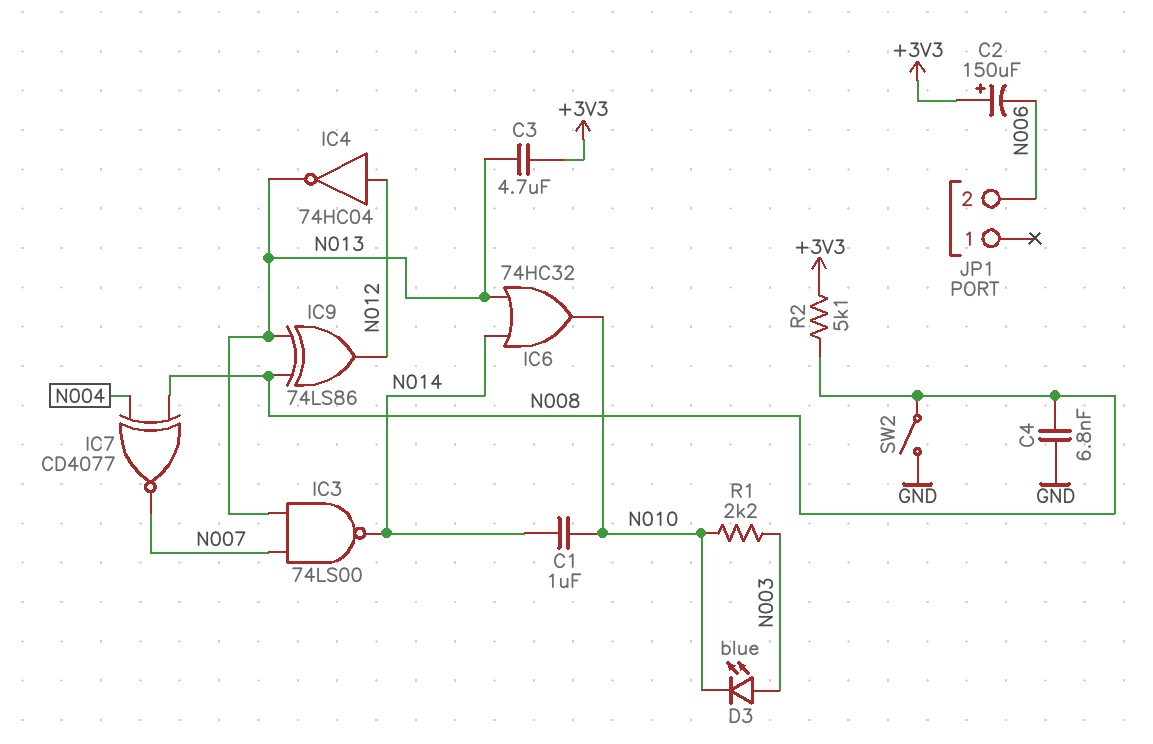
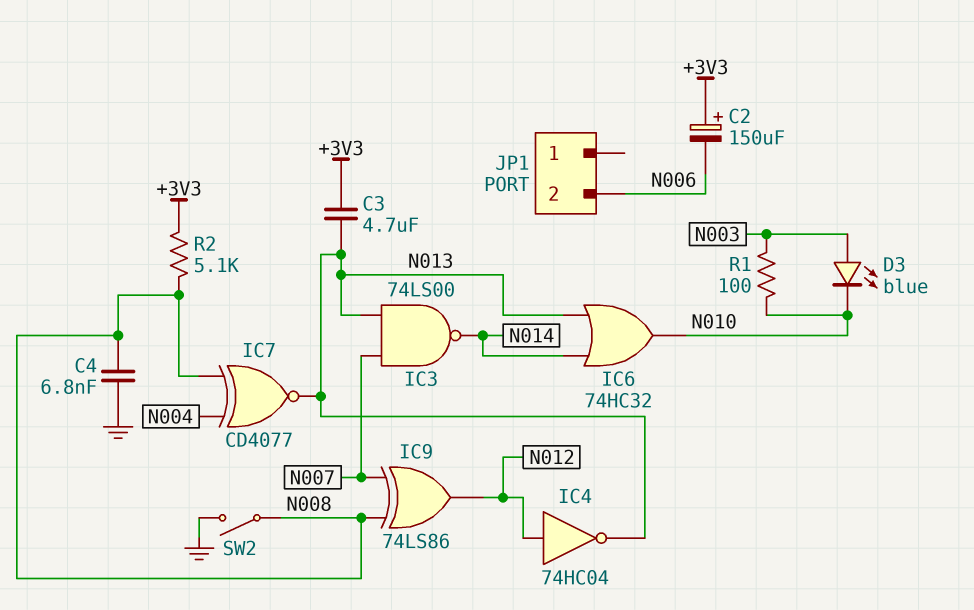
C1: 1uF (N010, N014) -> none
IC7: XNOR CD4077 (in N004, in N008, out N007) -> XNOR CD4077 (in N004, in N008, out N013)
IC9: XOR 74LS86 (in N008, in N013, out N012) -> XOR 74LS86 (in N007, in N008, out N012)
R1: 2.2k (N003, N010) -> 100 (N003, N010)

